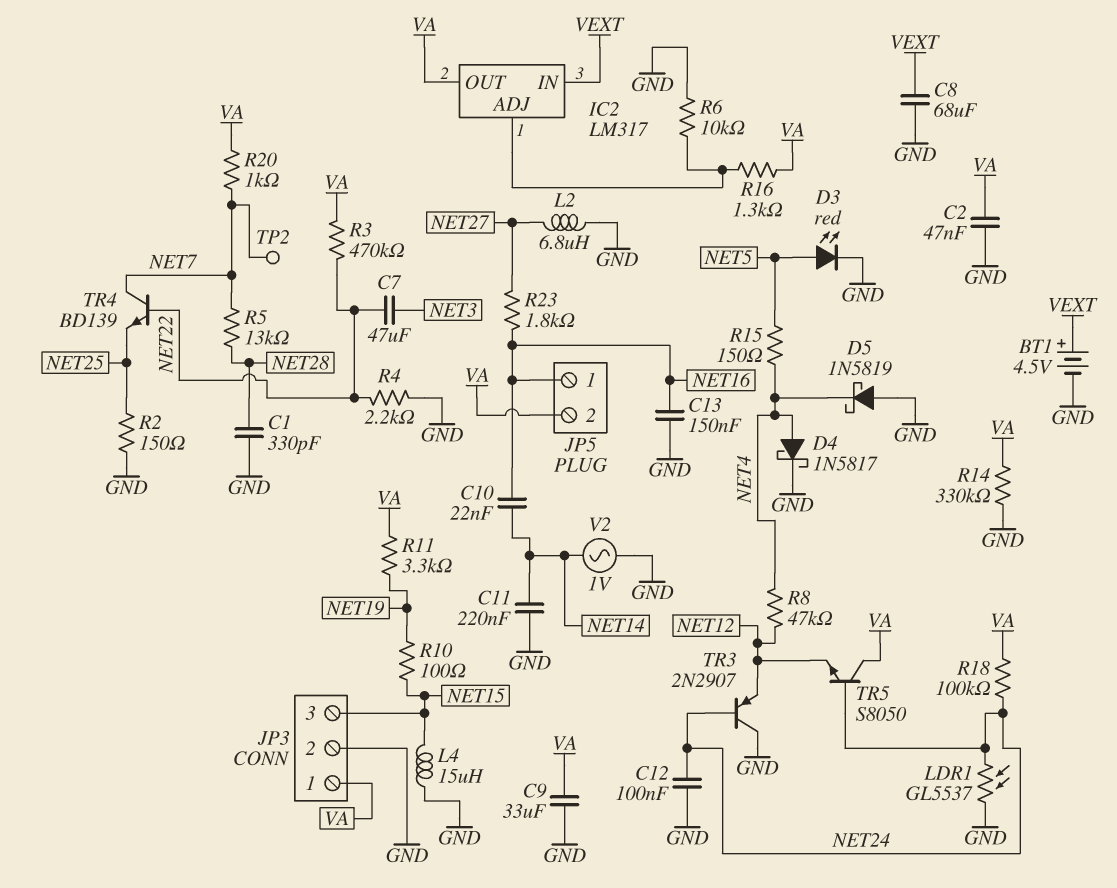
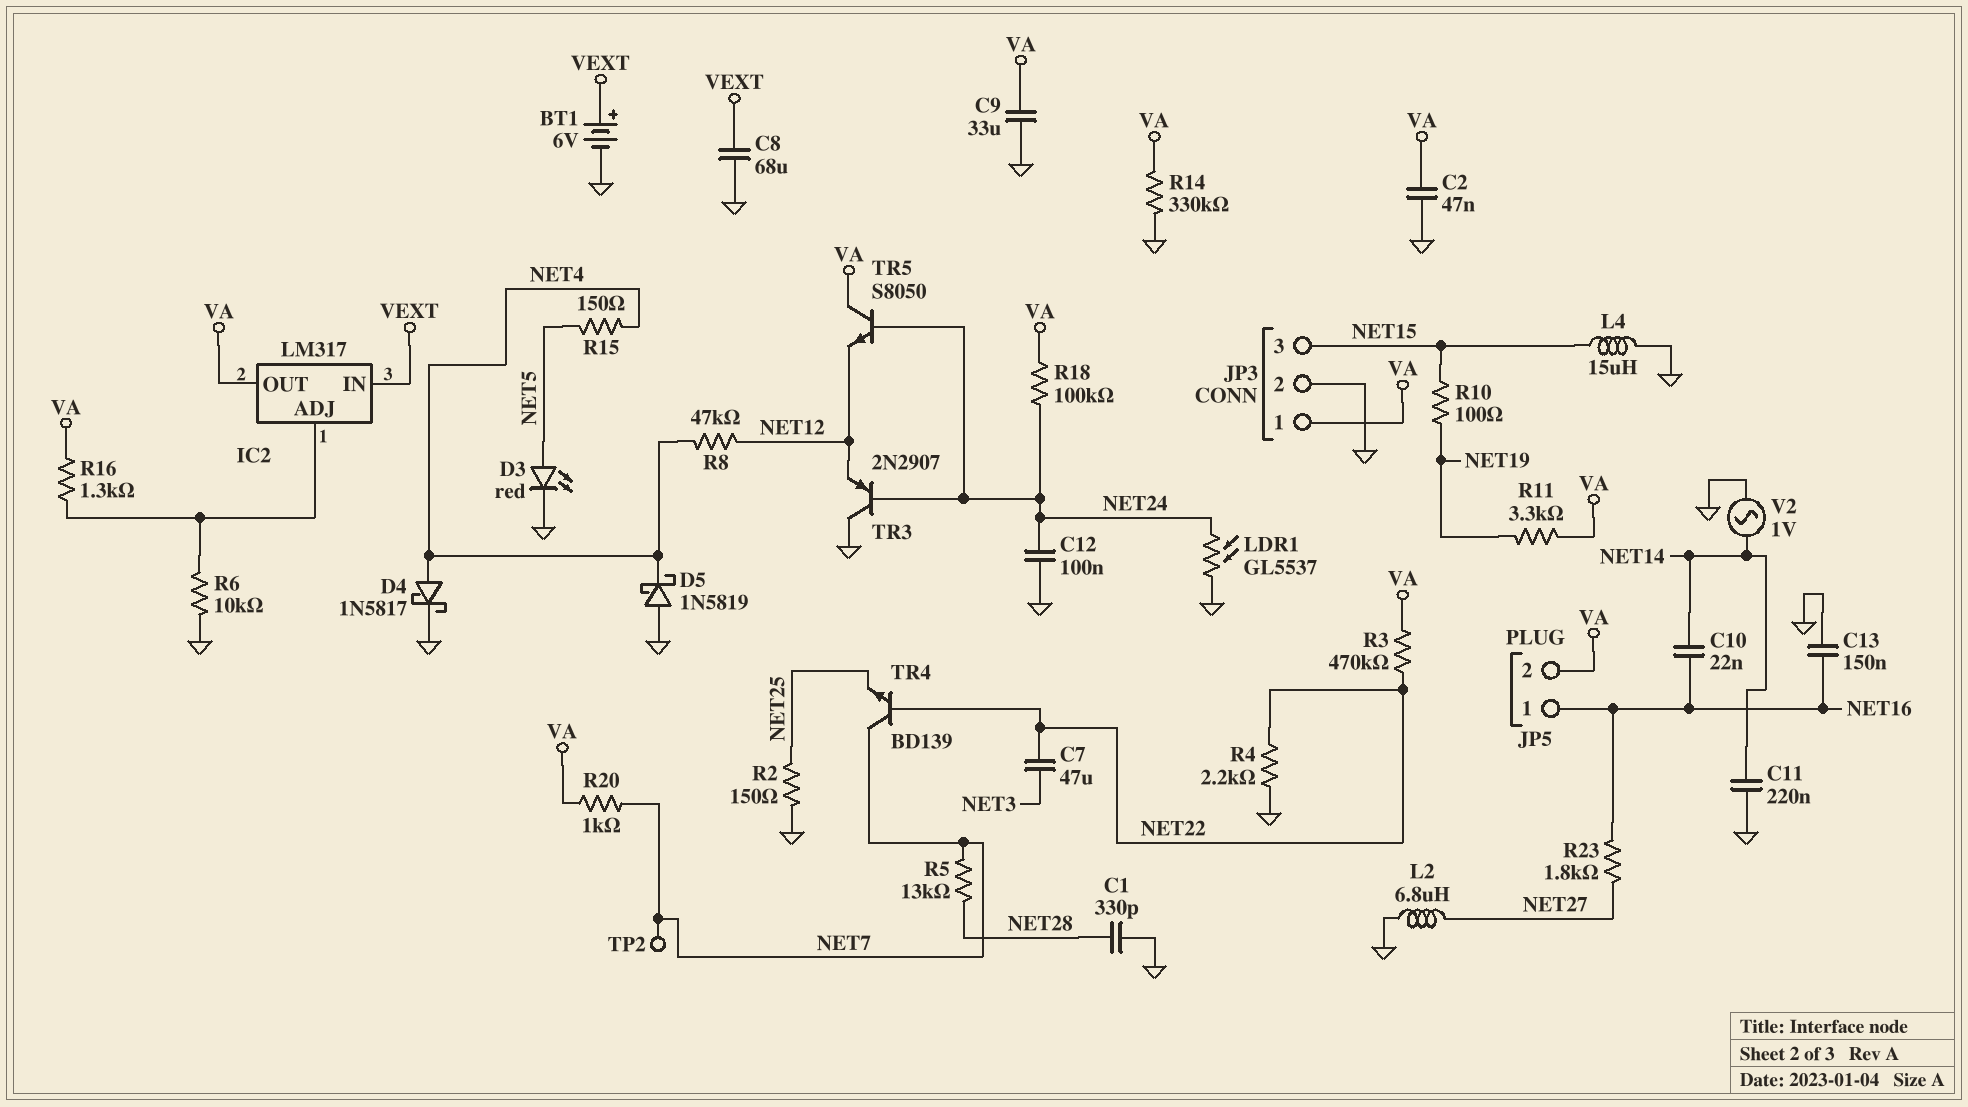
BT1: 4.5V (plus VEXT, minus GND) -> 6V (plus VEXT, minus GND)

